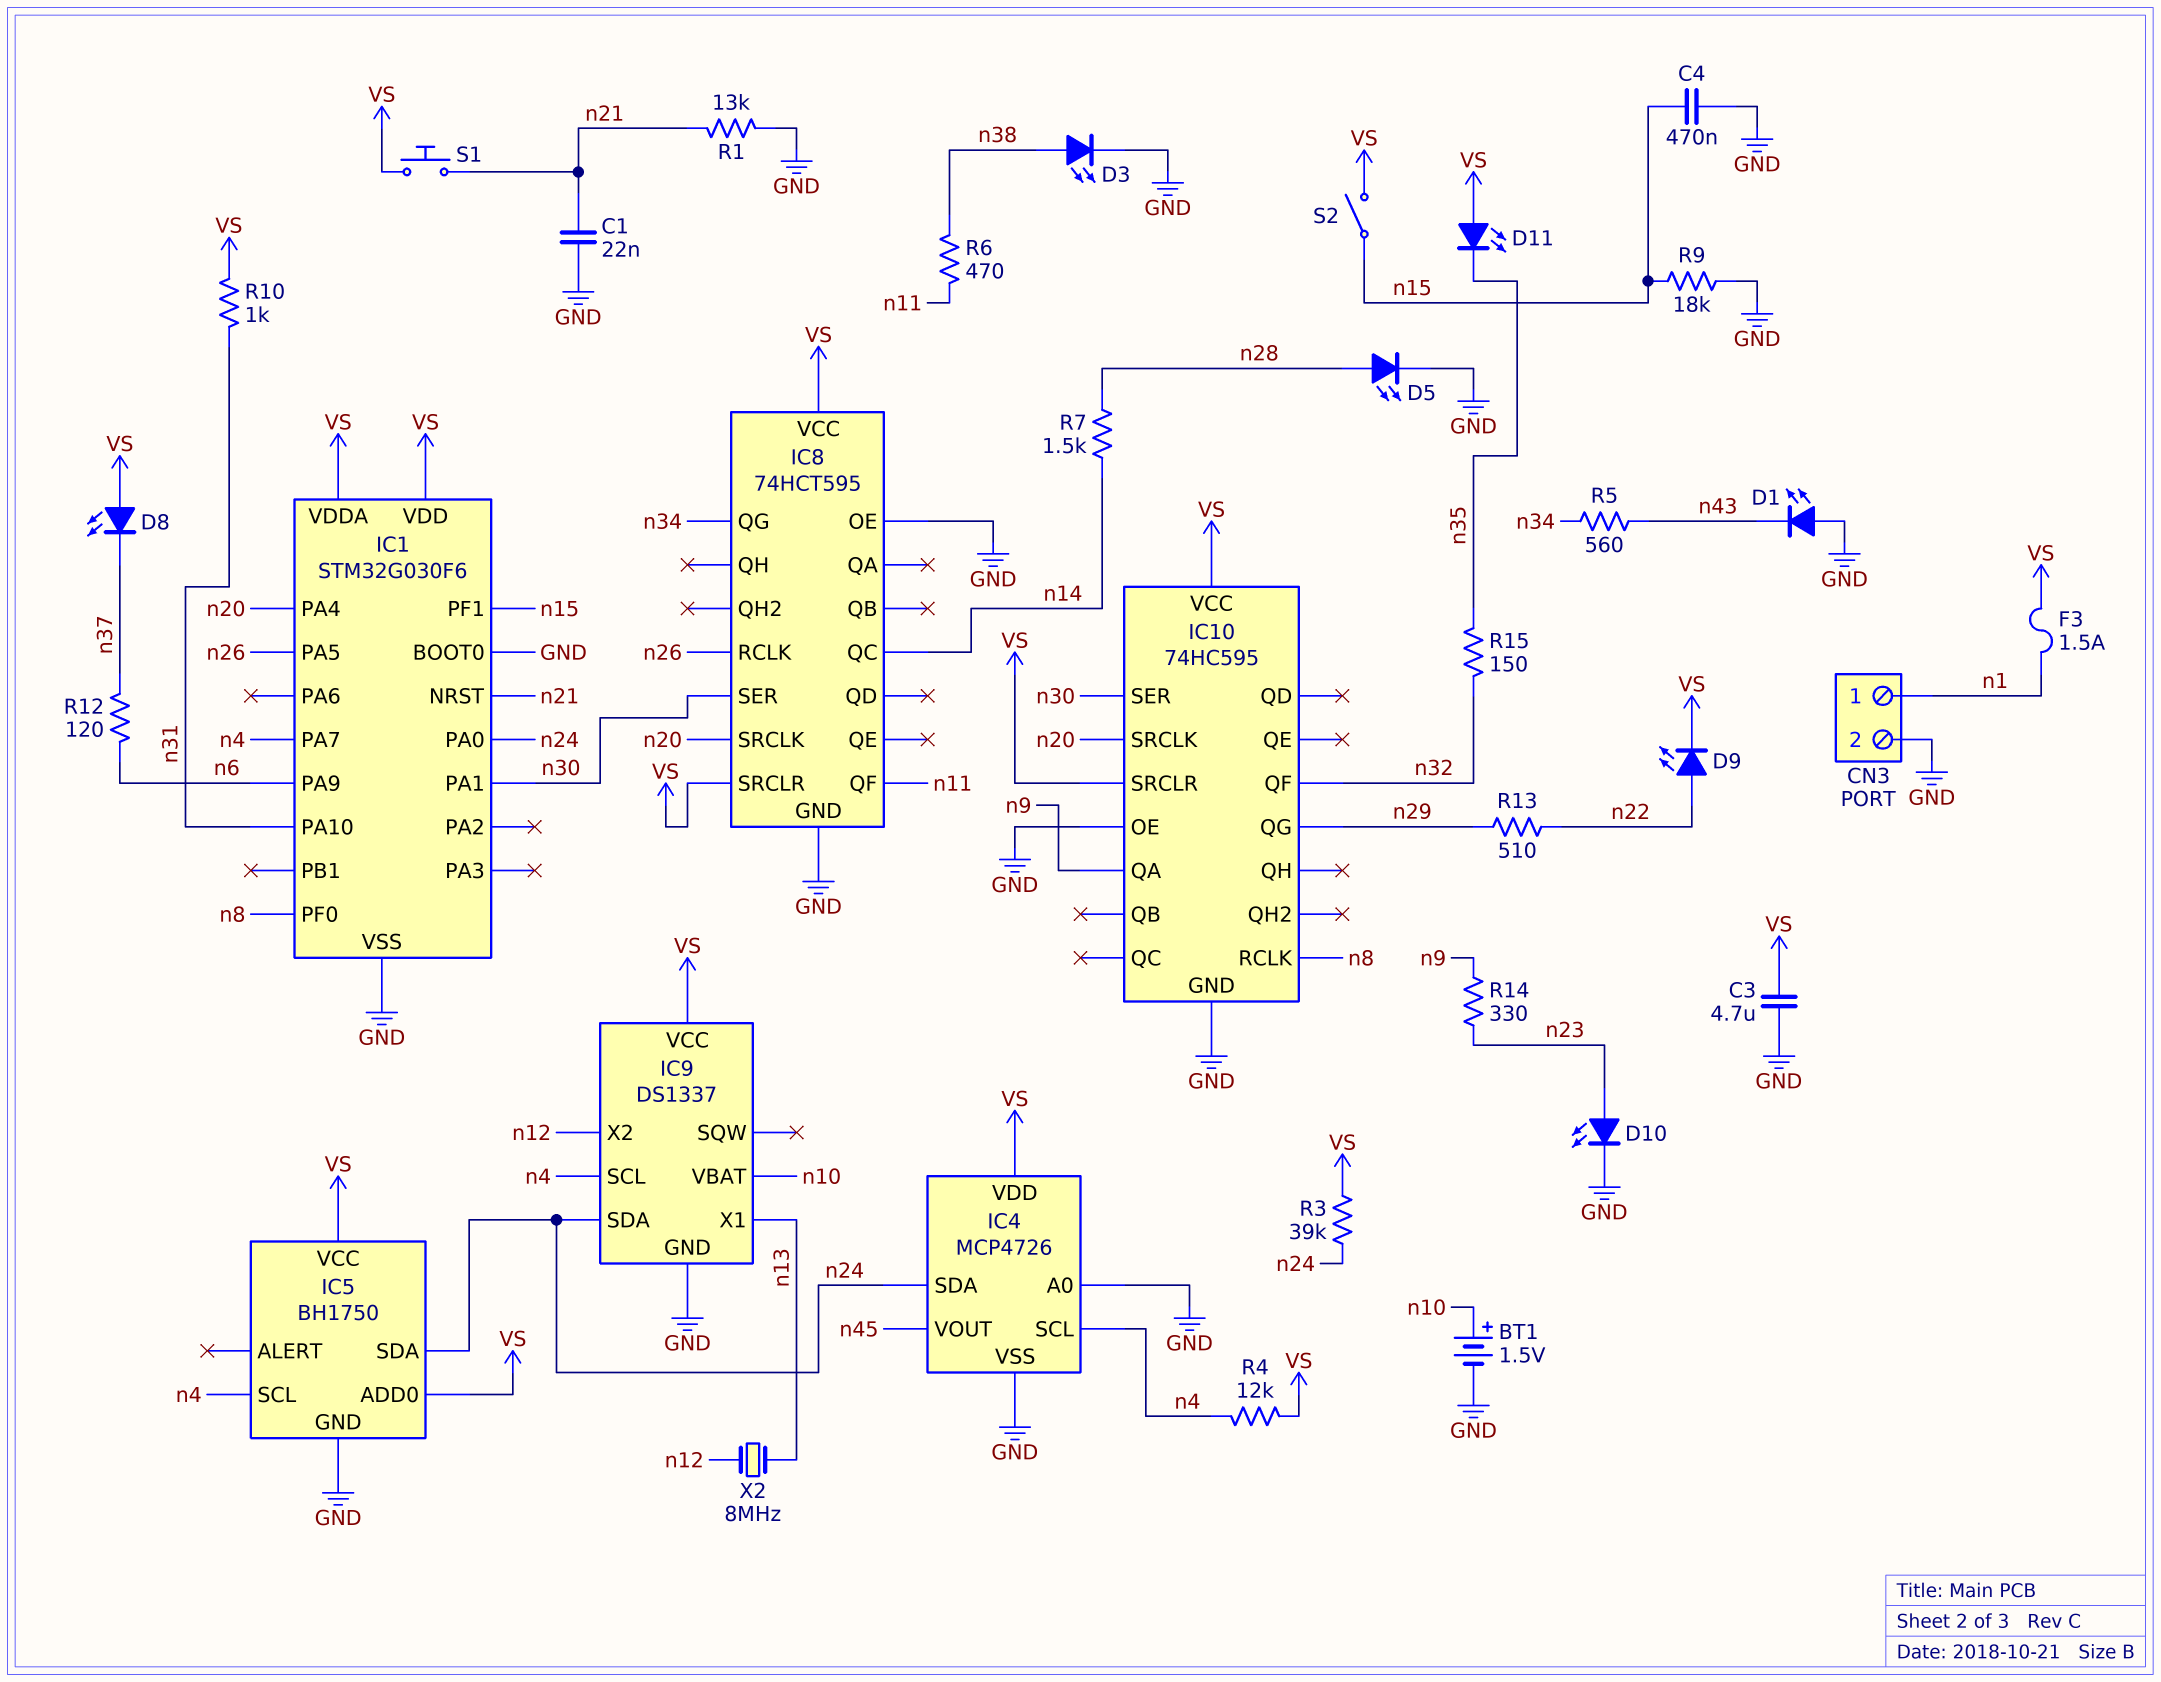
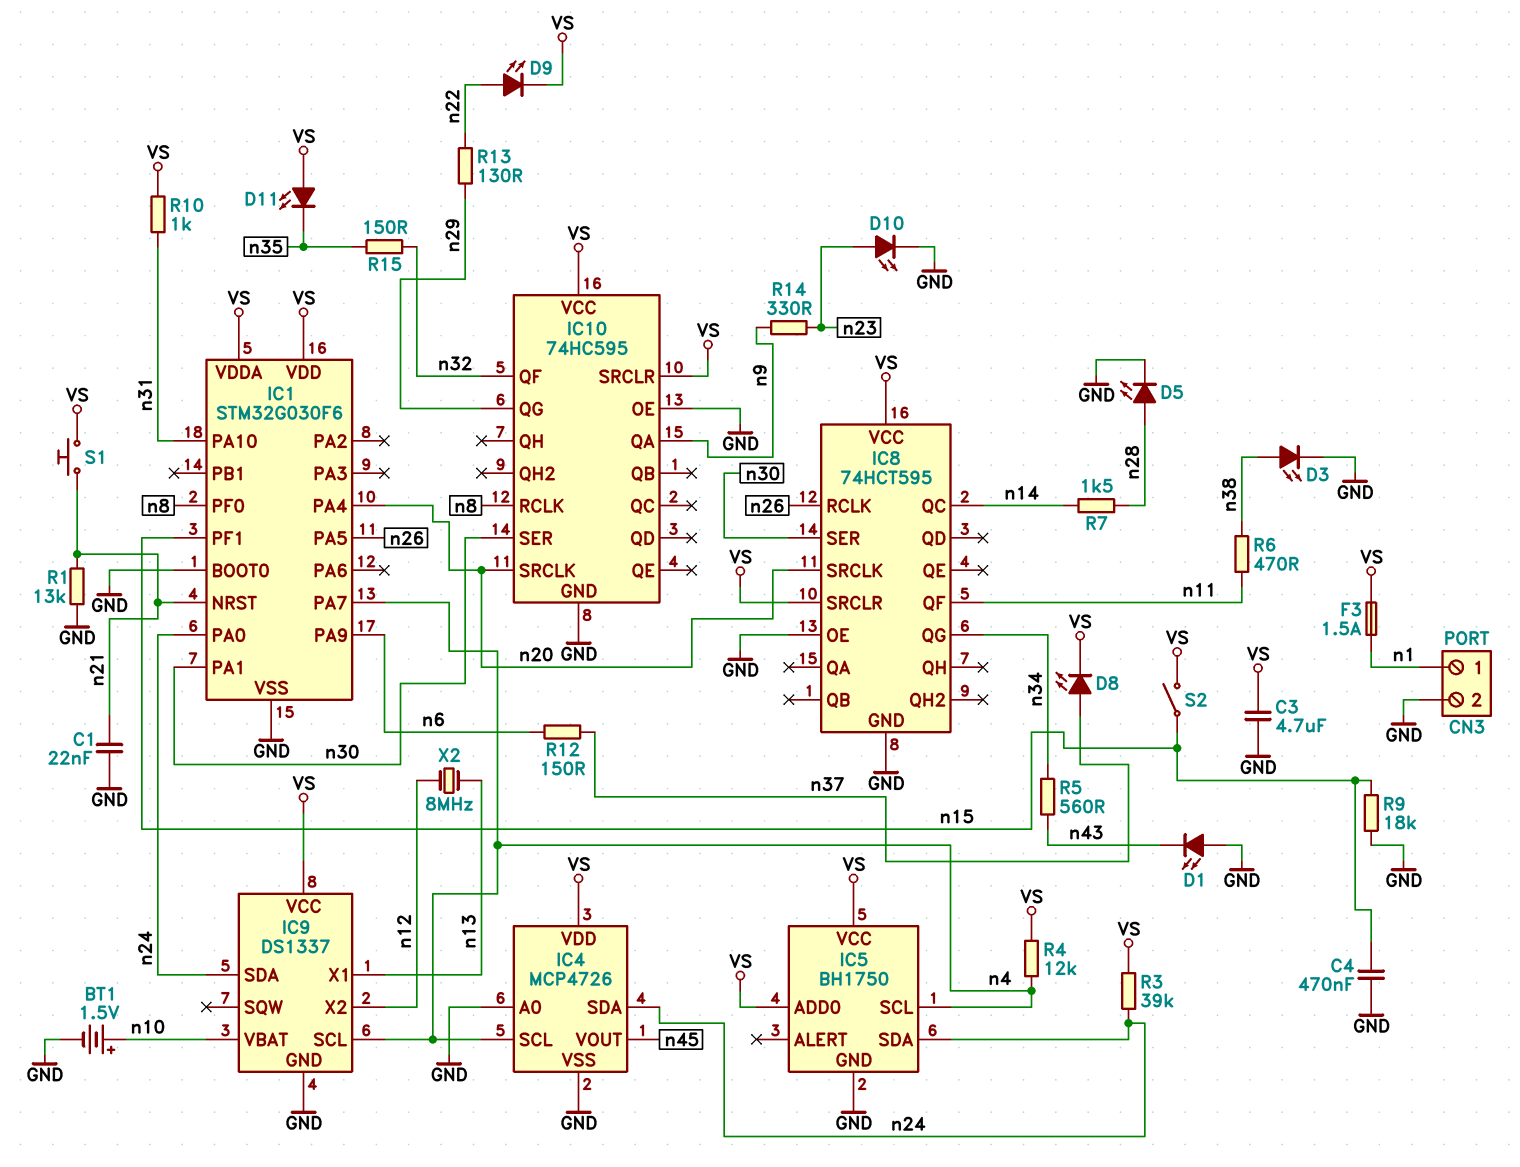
D8: LED (A VS, K n37) -> LED (A n37, K VS)
R12: 120 (n6, n37) -> 150 (n6, n37)
R13: 510 (n22, n29) -> 130 (n22, n29)

